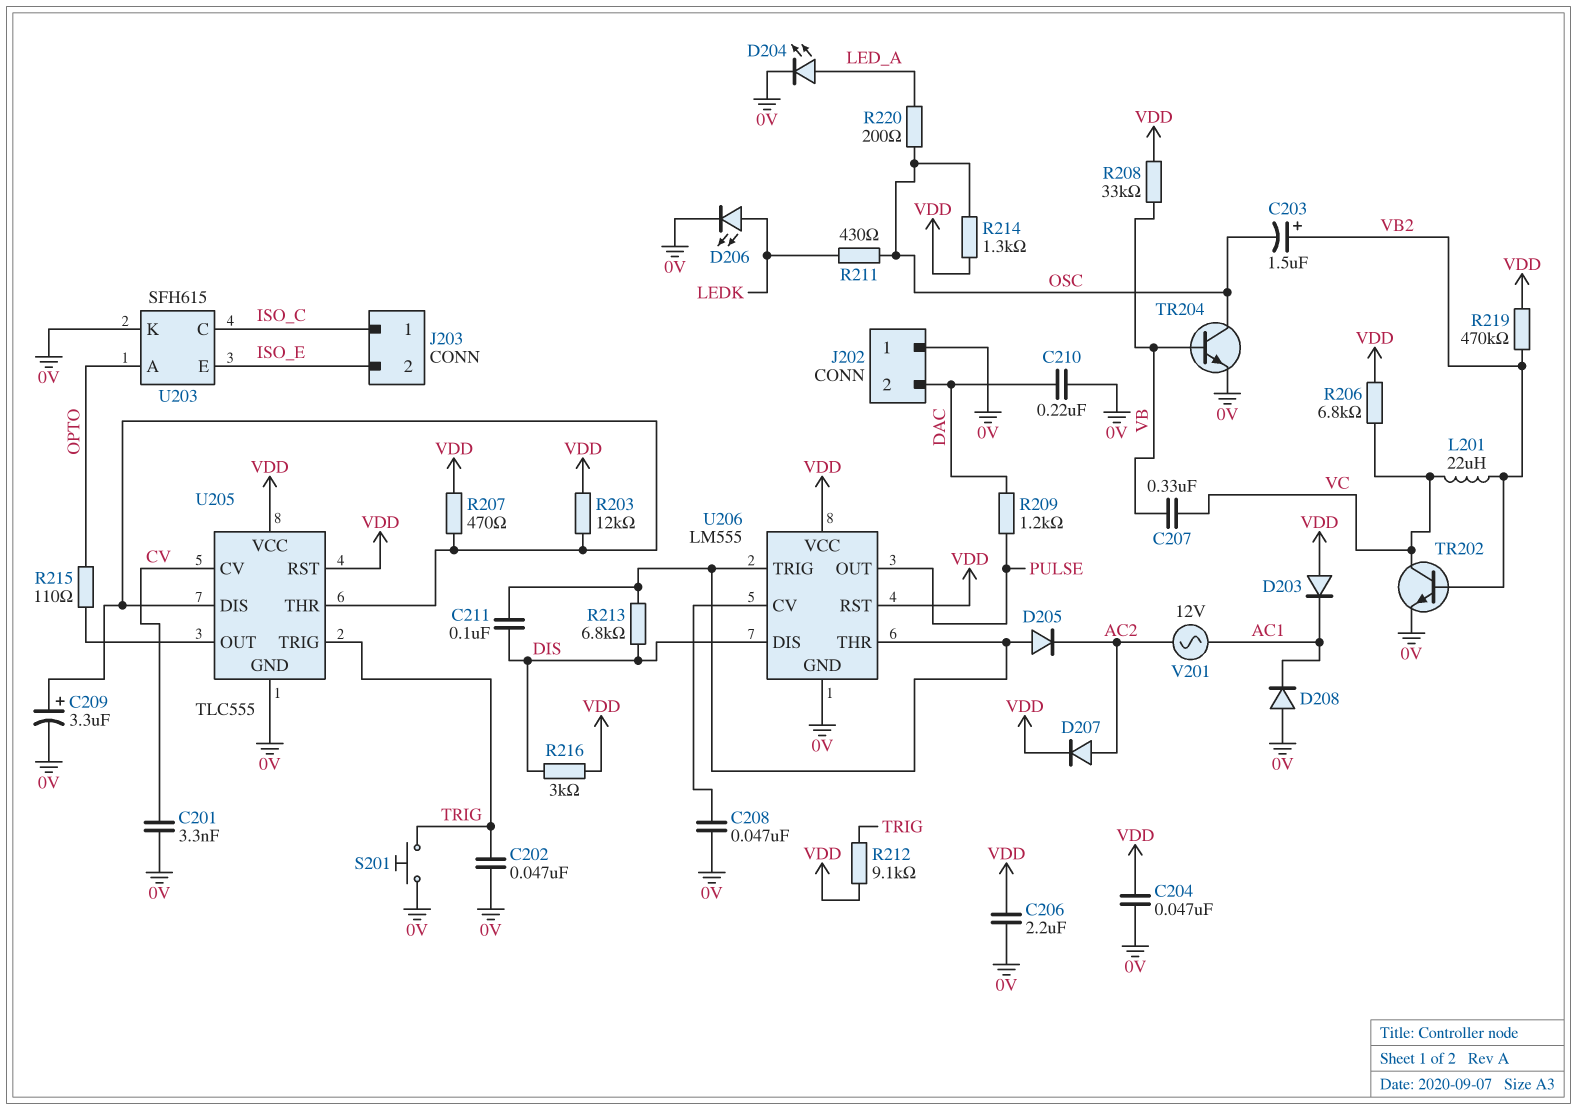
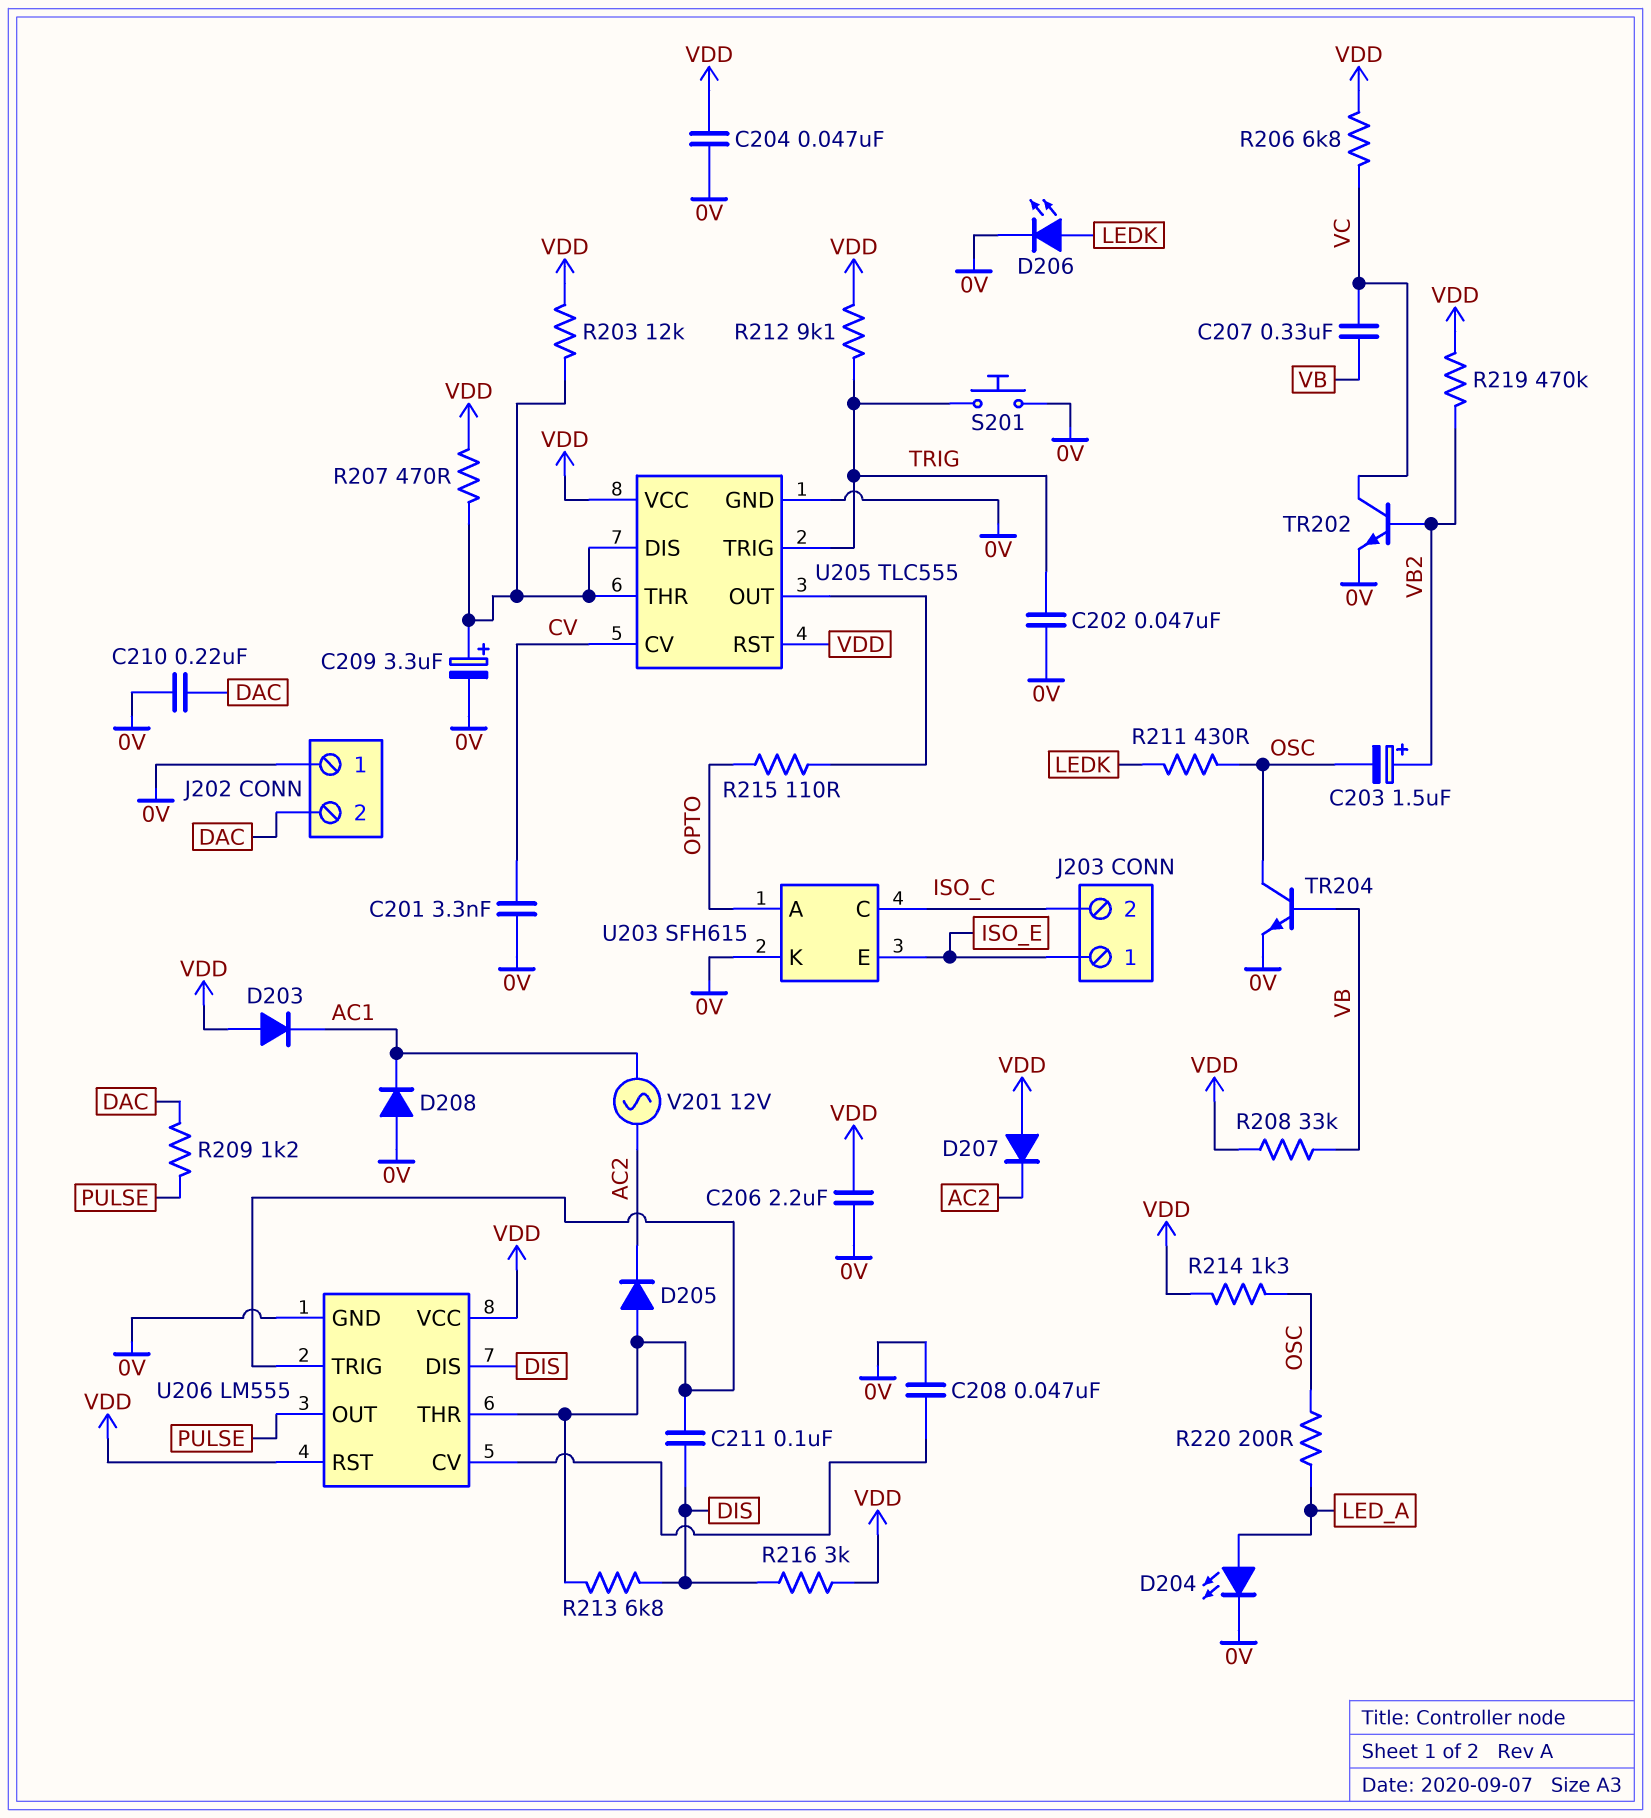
D207: diode (A AC2, K VDD) -> diode (A VDD, K AC2)
J203 pin 1: ISO_C -> ISO_E
J203 pin 2: ISO_E -> ISO_C
L201: 22uH (VB2, VC) -> none

